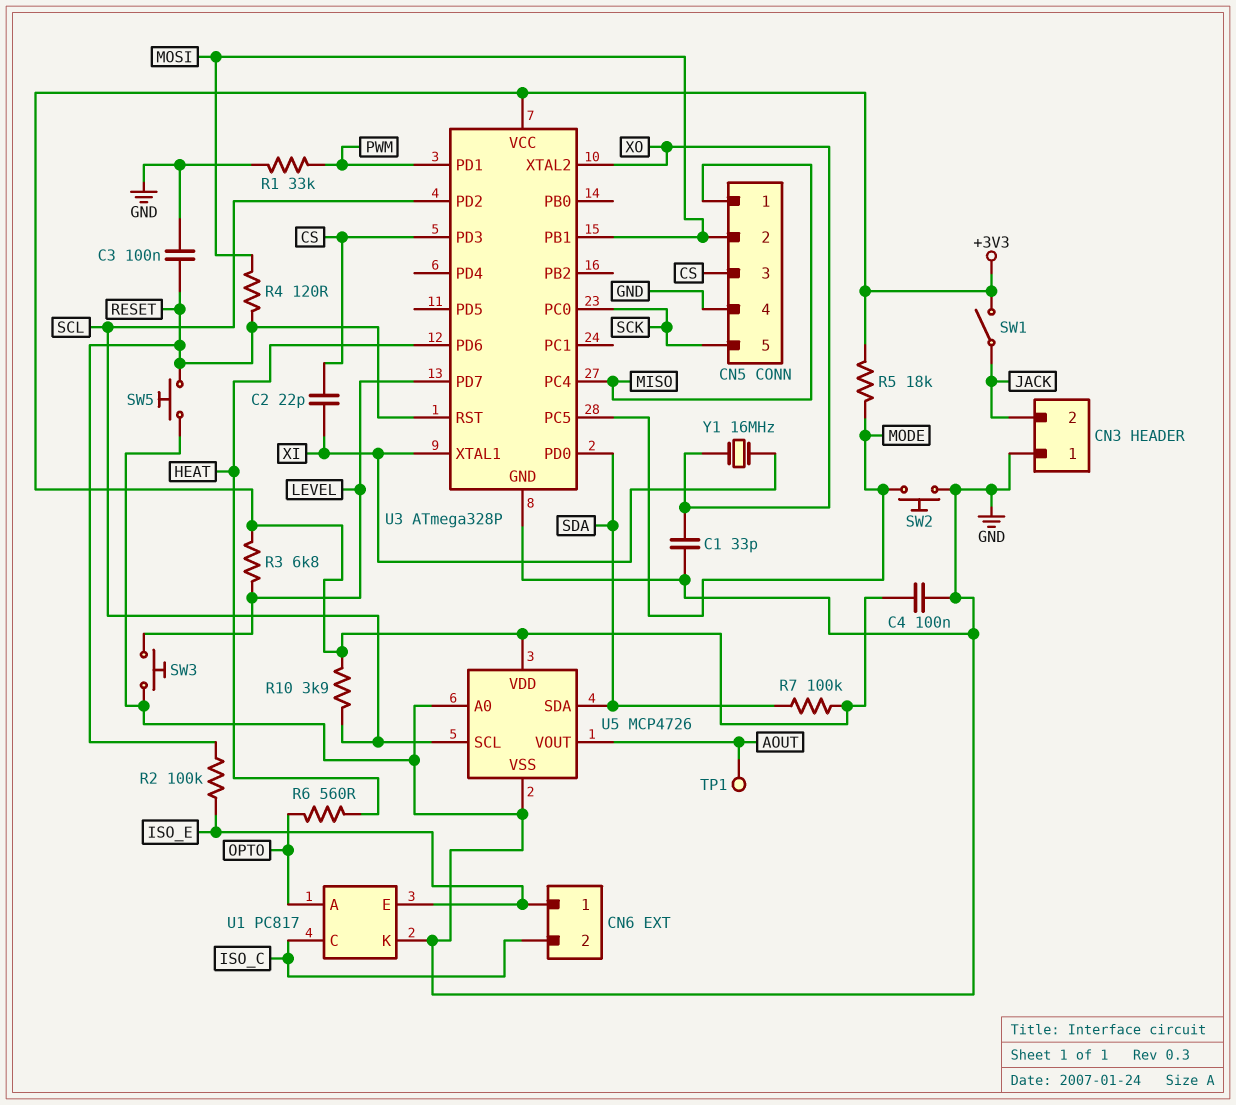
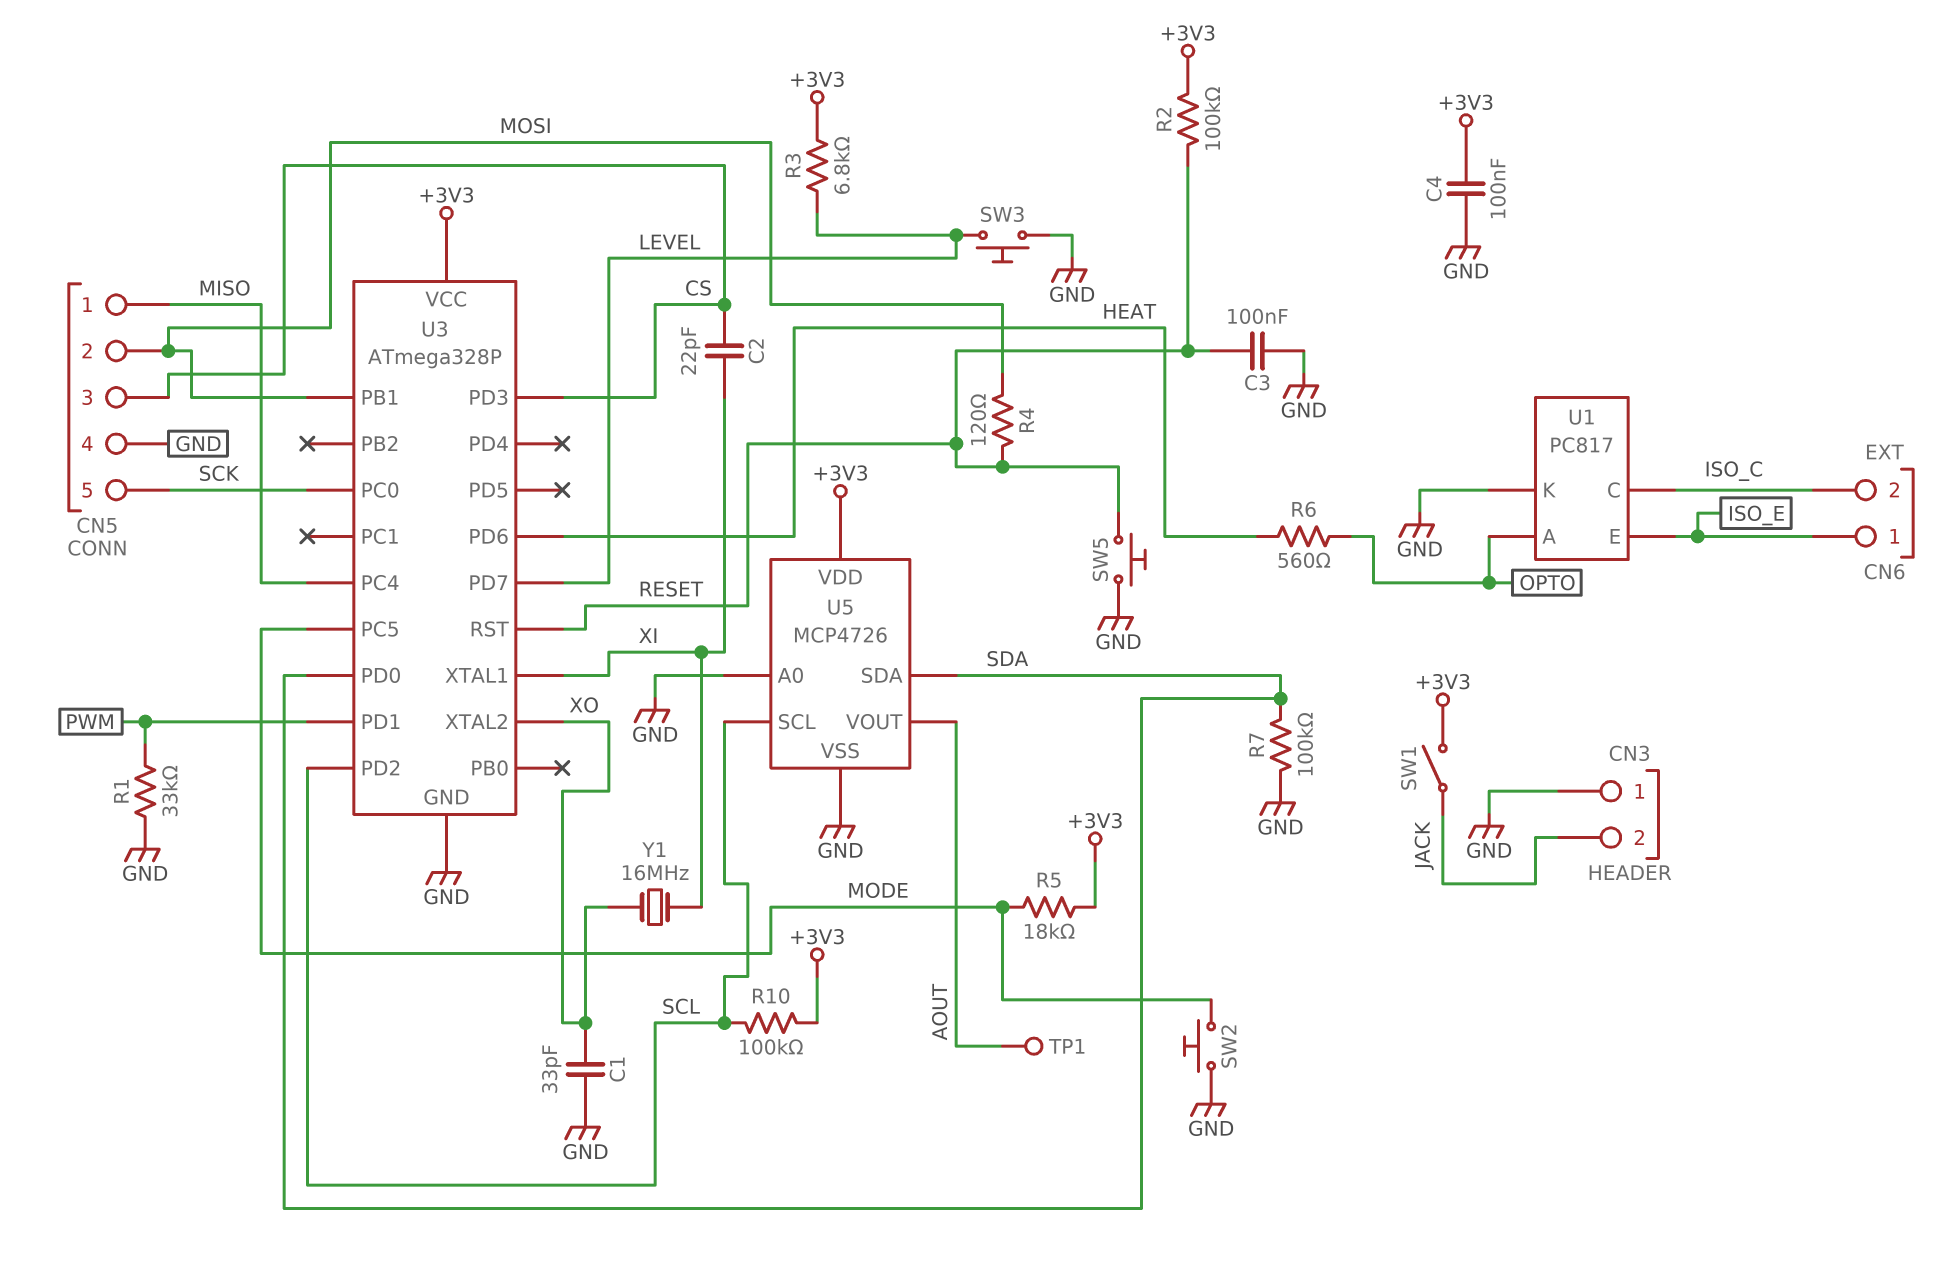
R2: 100k (ISO_E, RESET) -> 100k (+3V3, RESET)
R7: 100k (+3V3, SDA) -> 100k (GND, SDA)
R10: 3.9k (+3V3, SCL) -> 100k (+3V3, SCL)

